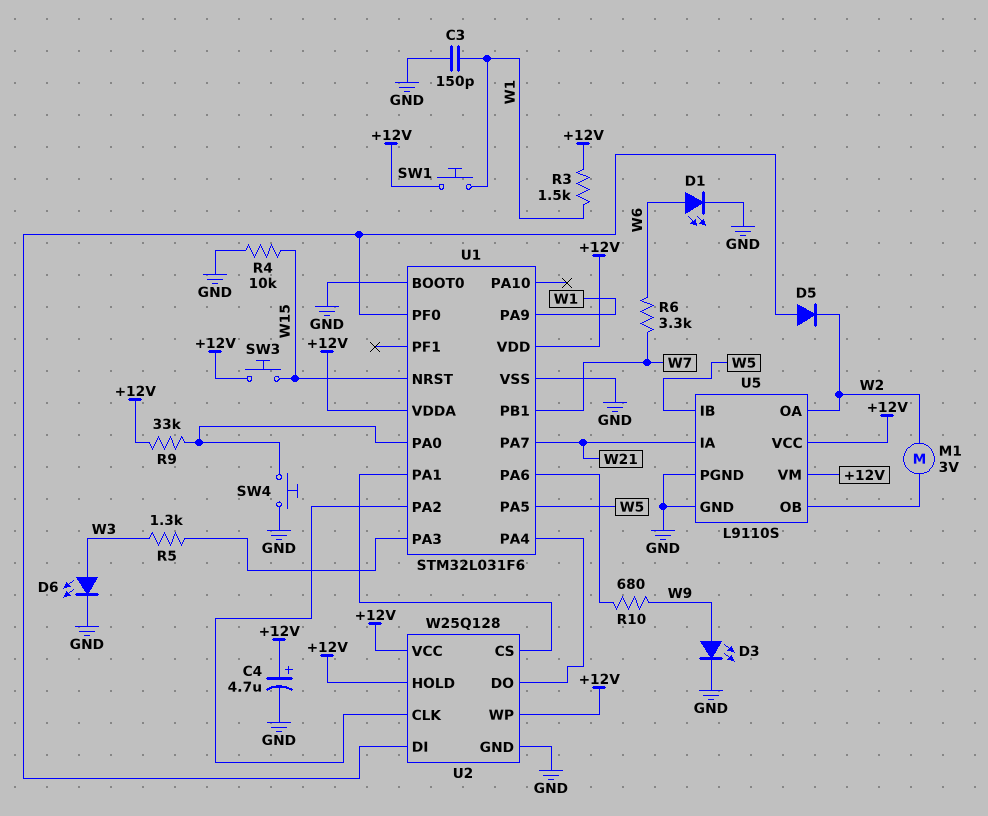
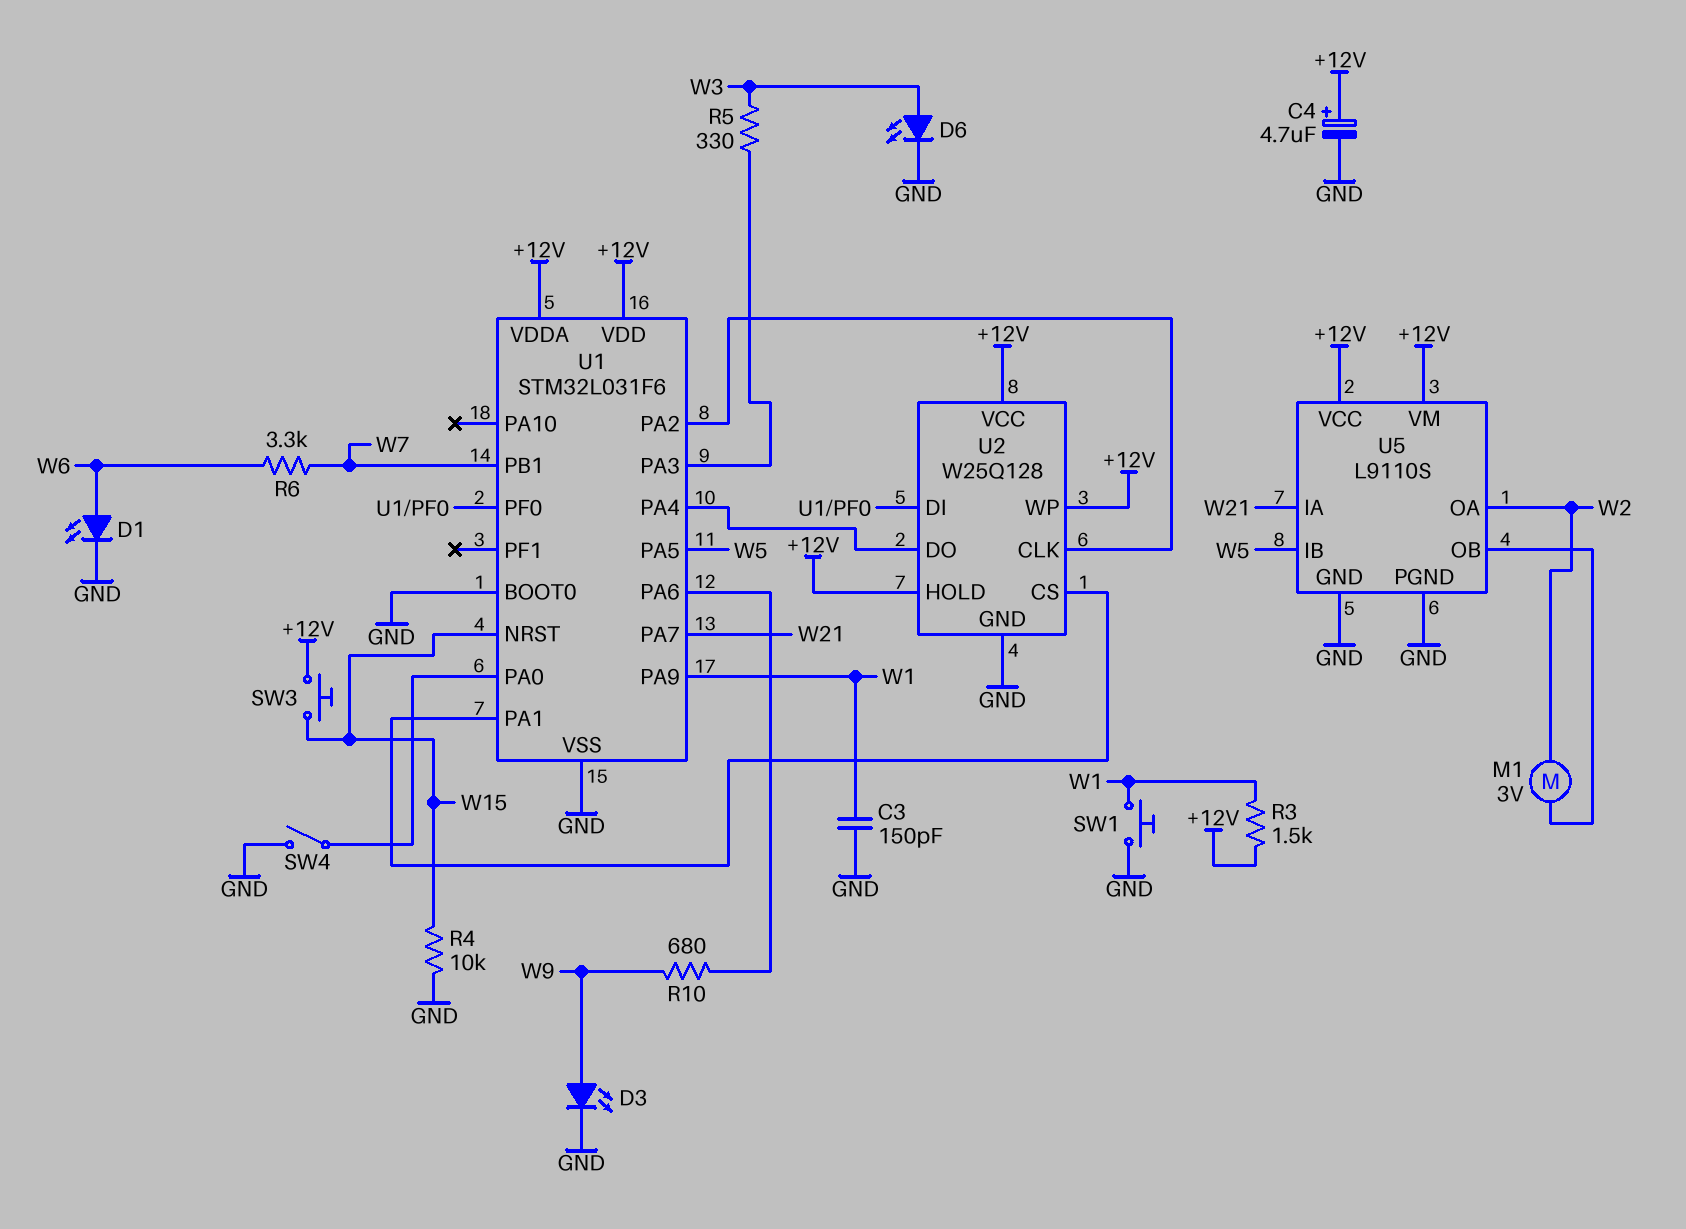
D5: diode (A U1/PF0, K W2) -> none
R5: 1.3k (U1/PA3, W3) -> 330 (U1/PA3, W3)
R9: 33k (+12V, U1/PA0) -> none
SW1: button (+12V, W1) -> button (GND, W1)
SW4: button (GND, U1/PA0) -> switch (GND, U1/PA0)

